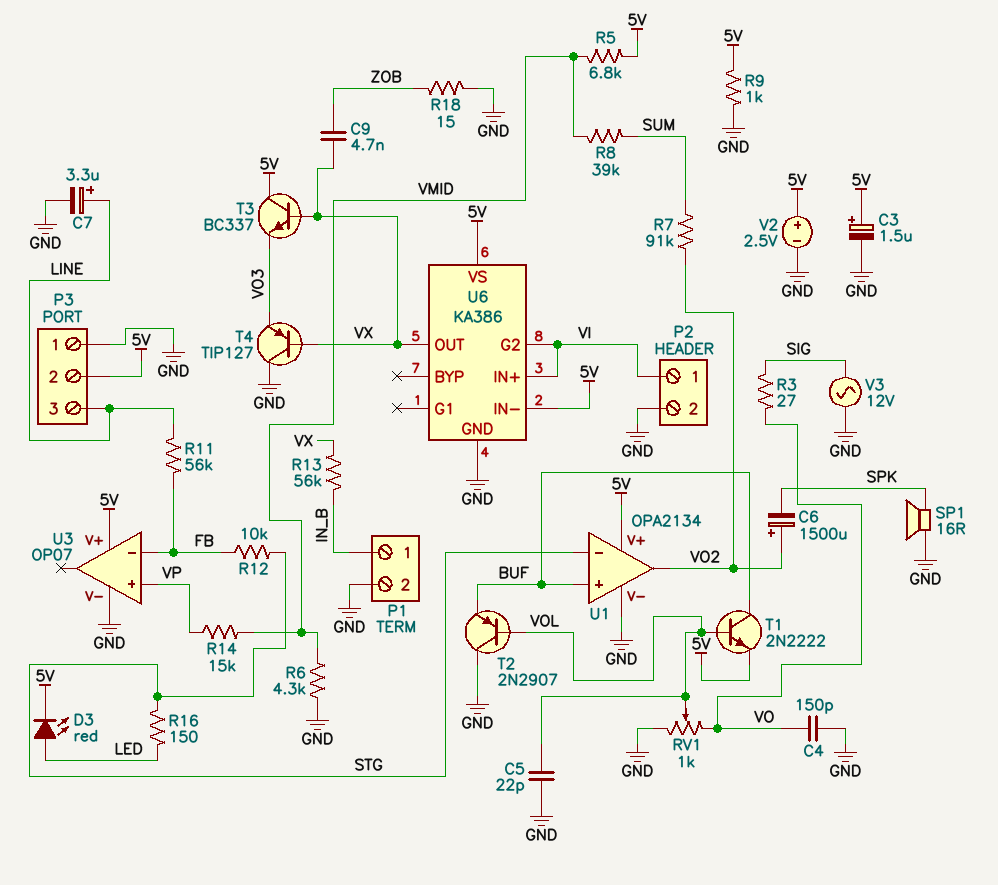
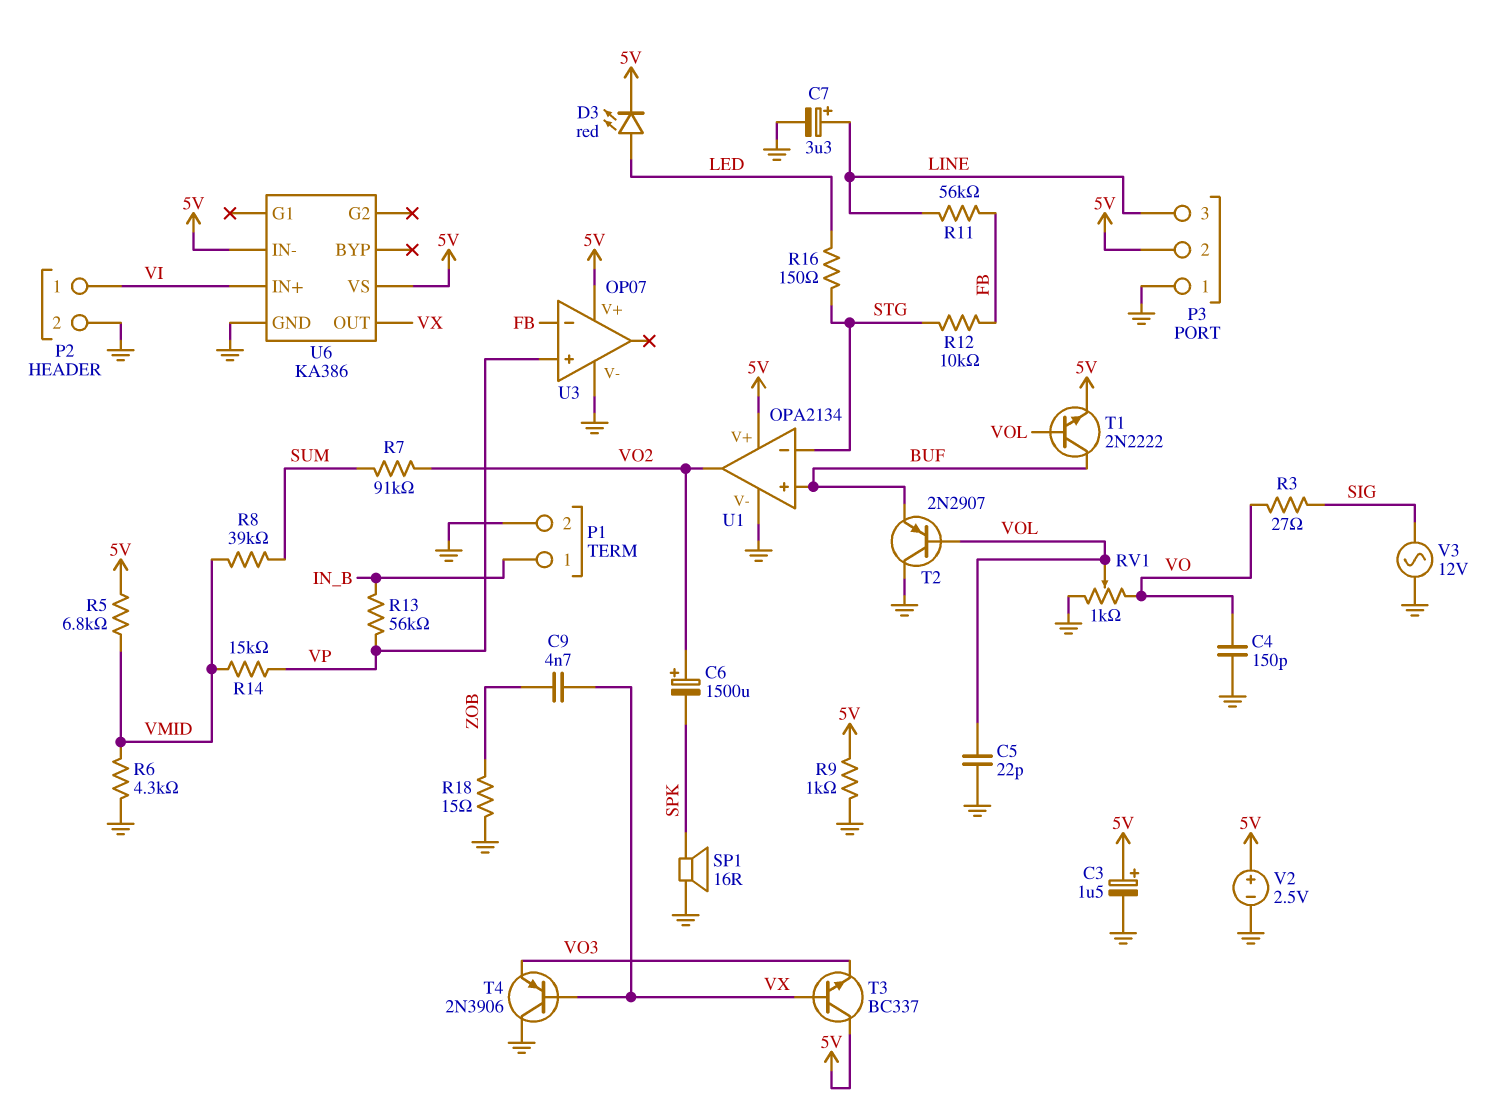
R13: 56k (IN_B, VX) -> 56k (IN_B, VP)
T4: PNP TIP127 (B VX, C GND, E VO3) -> PNP 2N3906 (B VX, C GND, E VO3)
U6 pin G2: VI -> none

